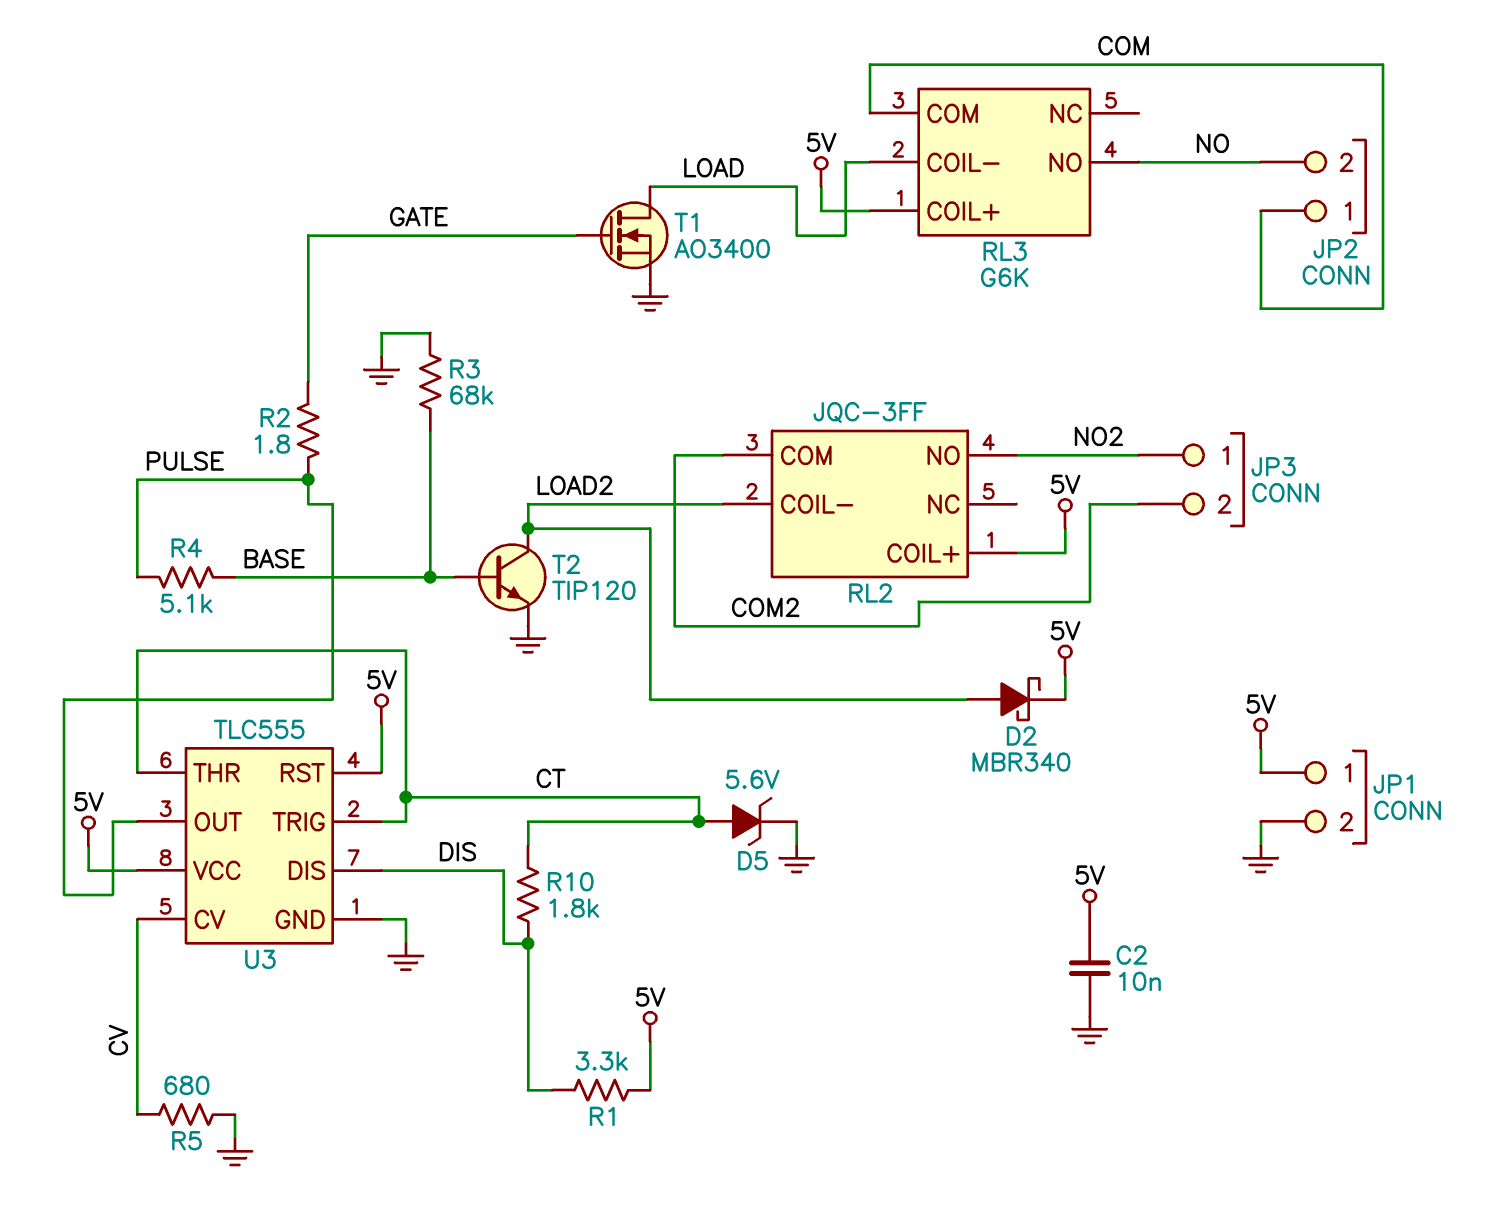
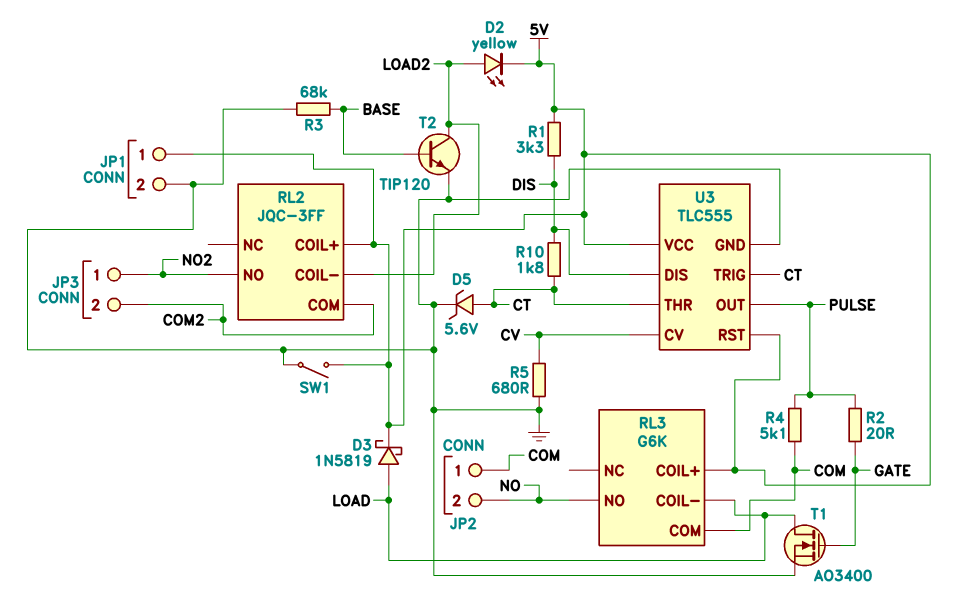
C2: 10nF (5V, GND) -> none
D2: schottky MBR340 (A LOAD2, K 5V) -> LED yellow (A LOAD2, K 5V)
D3: none -> schottky 1N5819 (A LOAD, K 5V)
R2: 1.8 (GATE, PULSE) -> 20 (GATE, PULSE)
R4: 5.1k (BASE, PULSE) -> 5.1k (COM, PULSE)
SW1: none -> switch (5V, GND)

